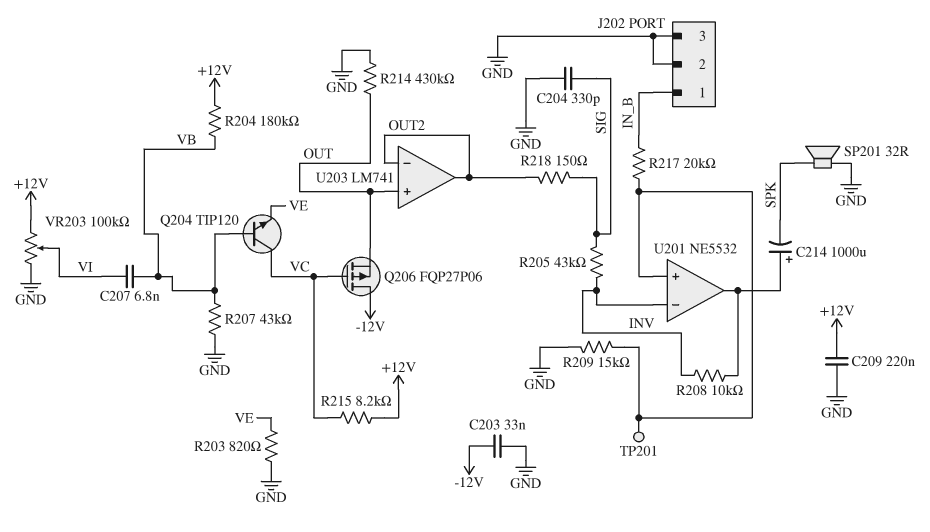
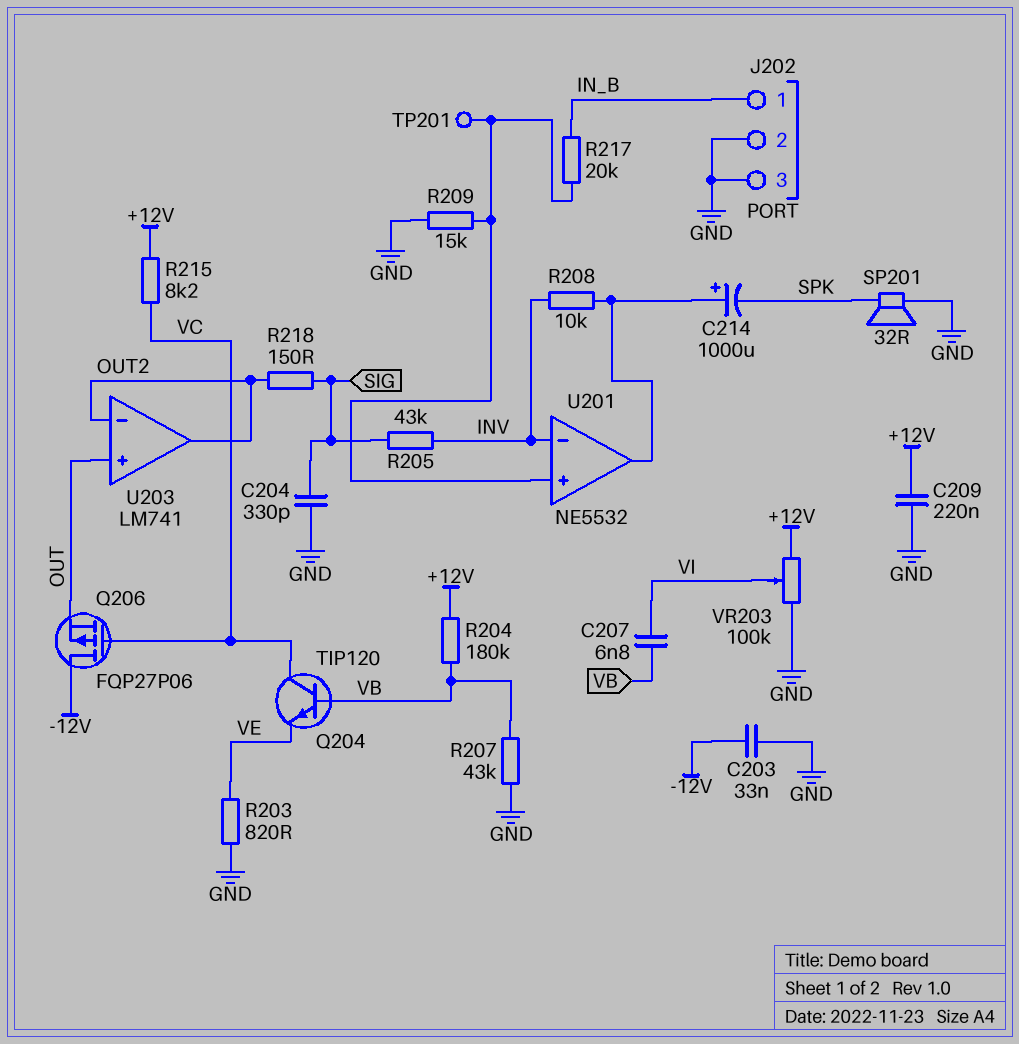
R214: 430k (GND, OUT) -> none

